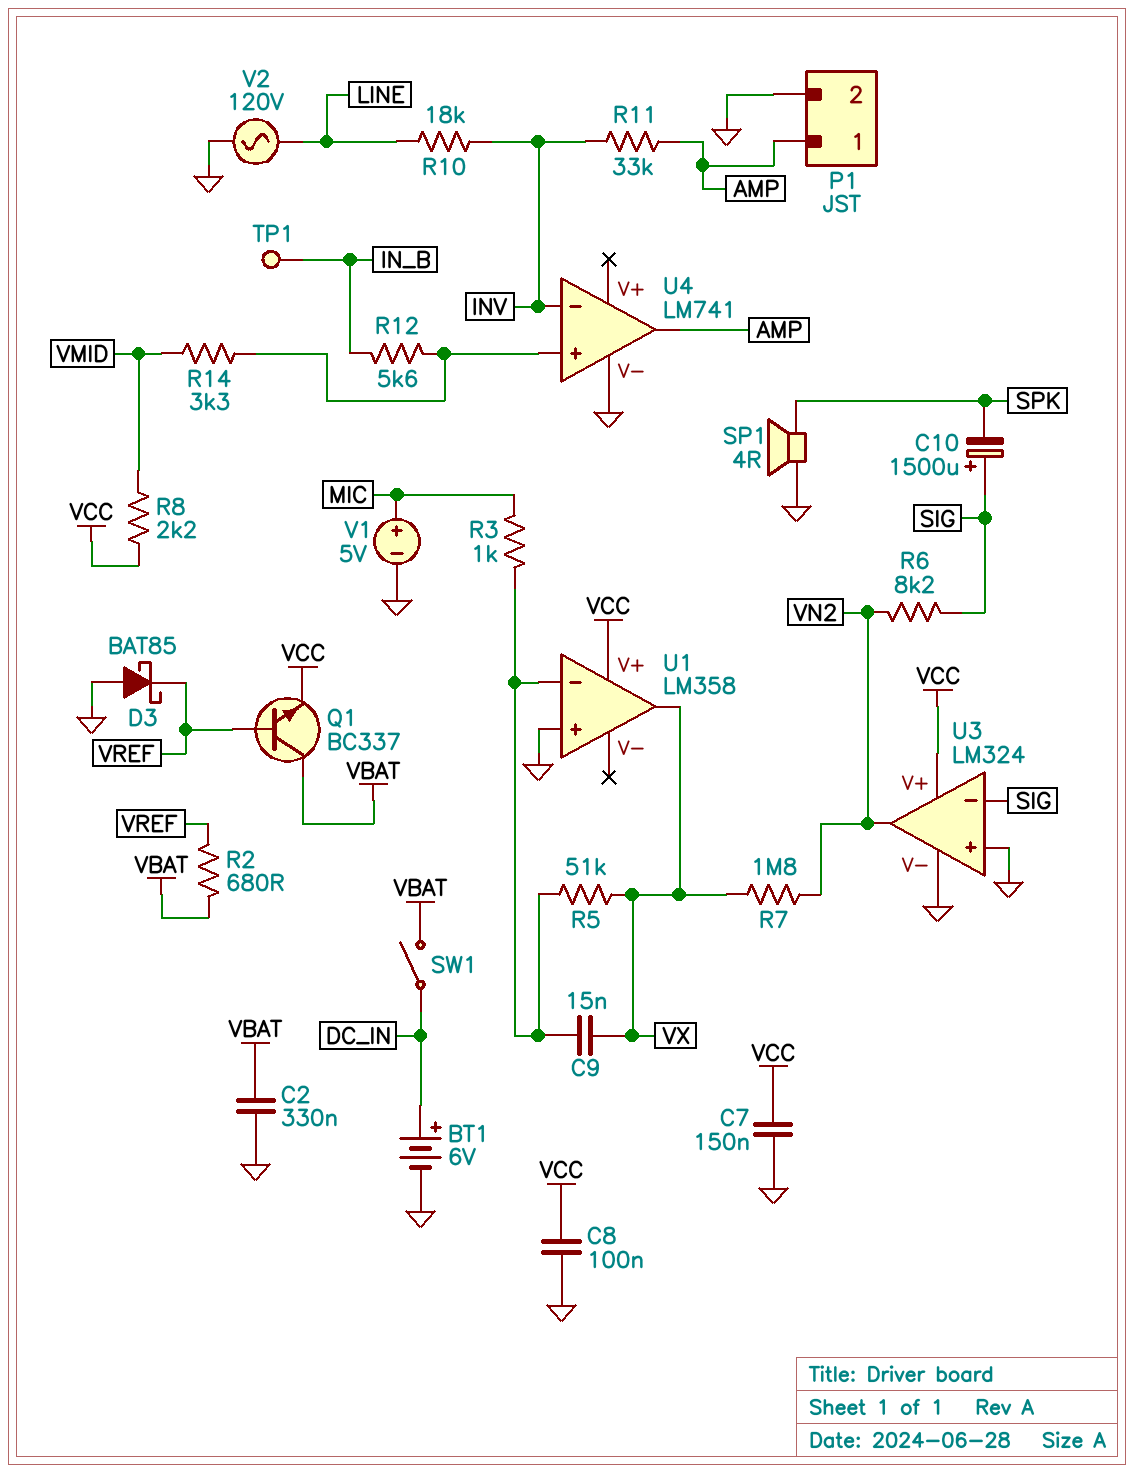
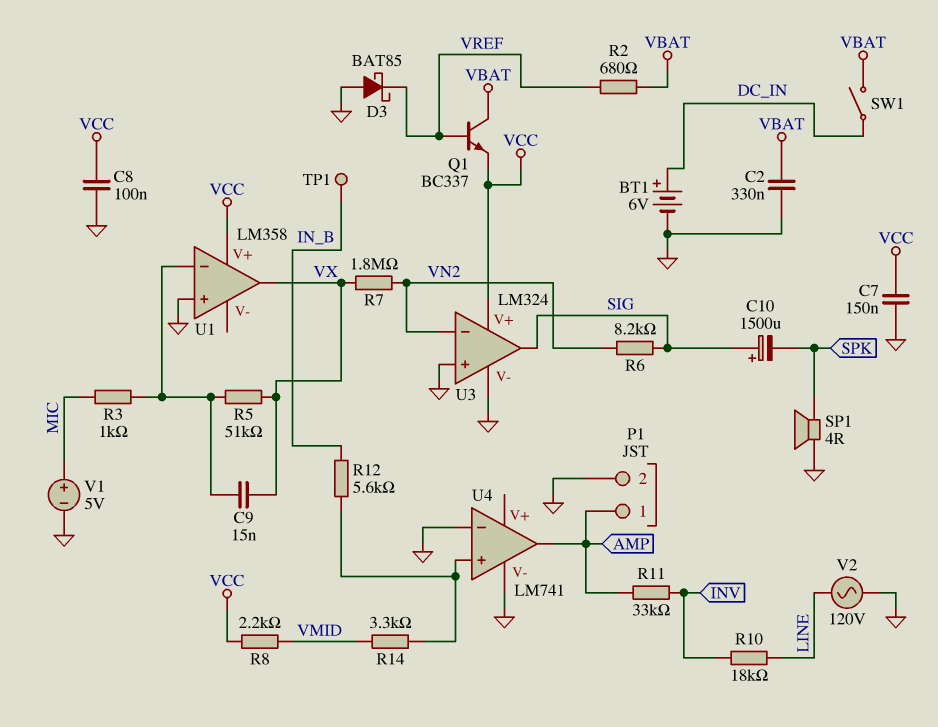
U3 pin in-: SIG -> VN2
U3 pin out: VN2 -> SIG
U4 pin in-: INV -> GND

